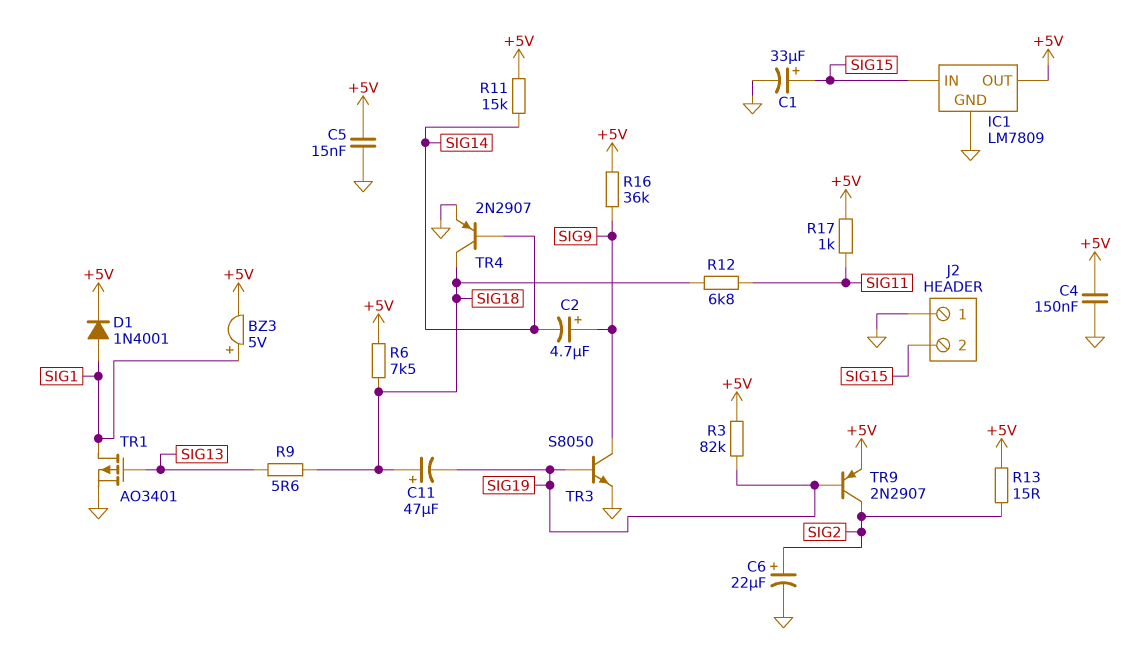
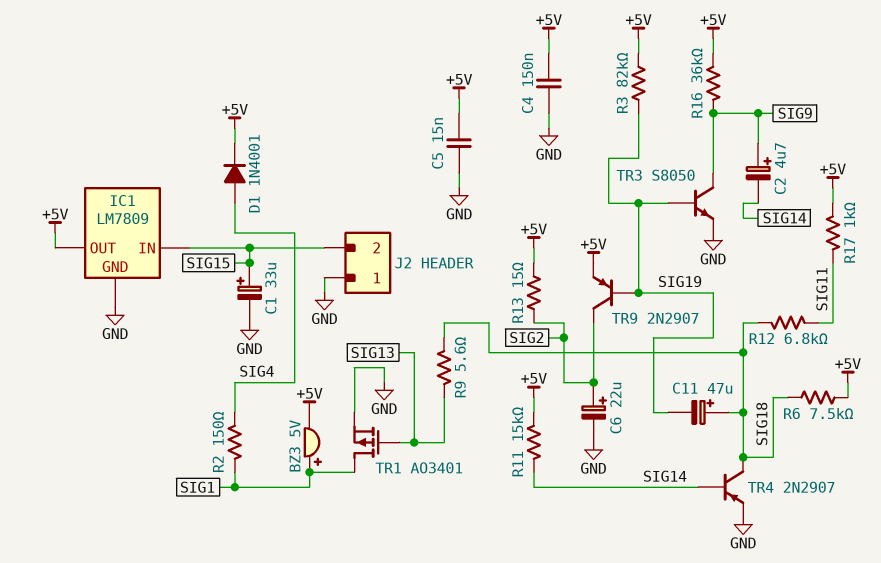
D1: diode 1N4001 (A SIG1, K +5V) -> diode 1N4001 (A SIG4, K +5V)
R2: none -> 150 (SIG1, SIG4)

